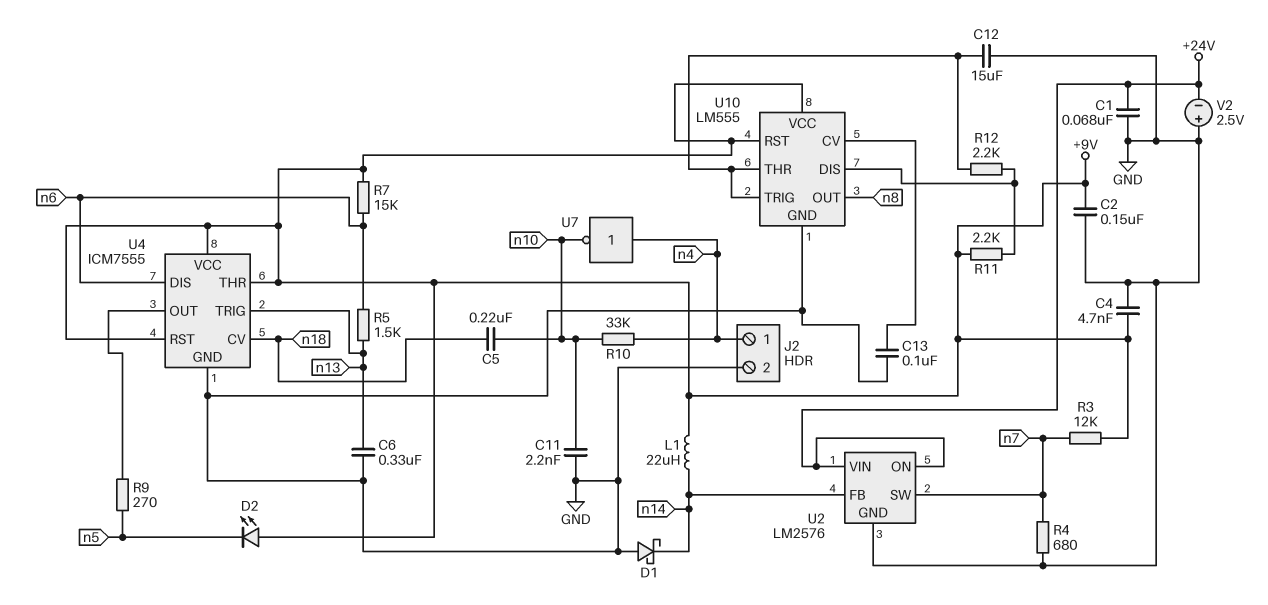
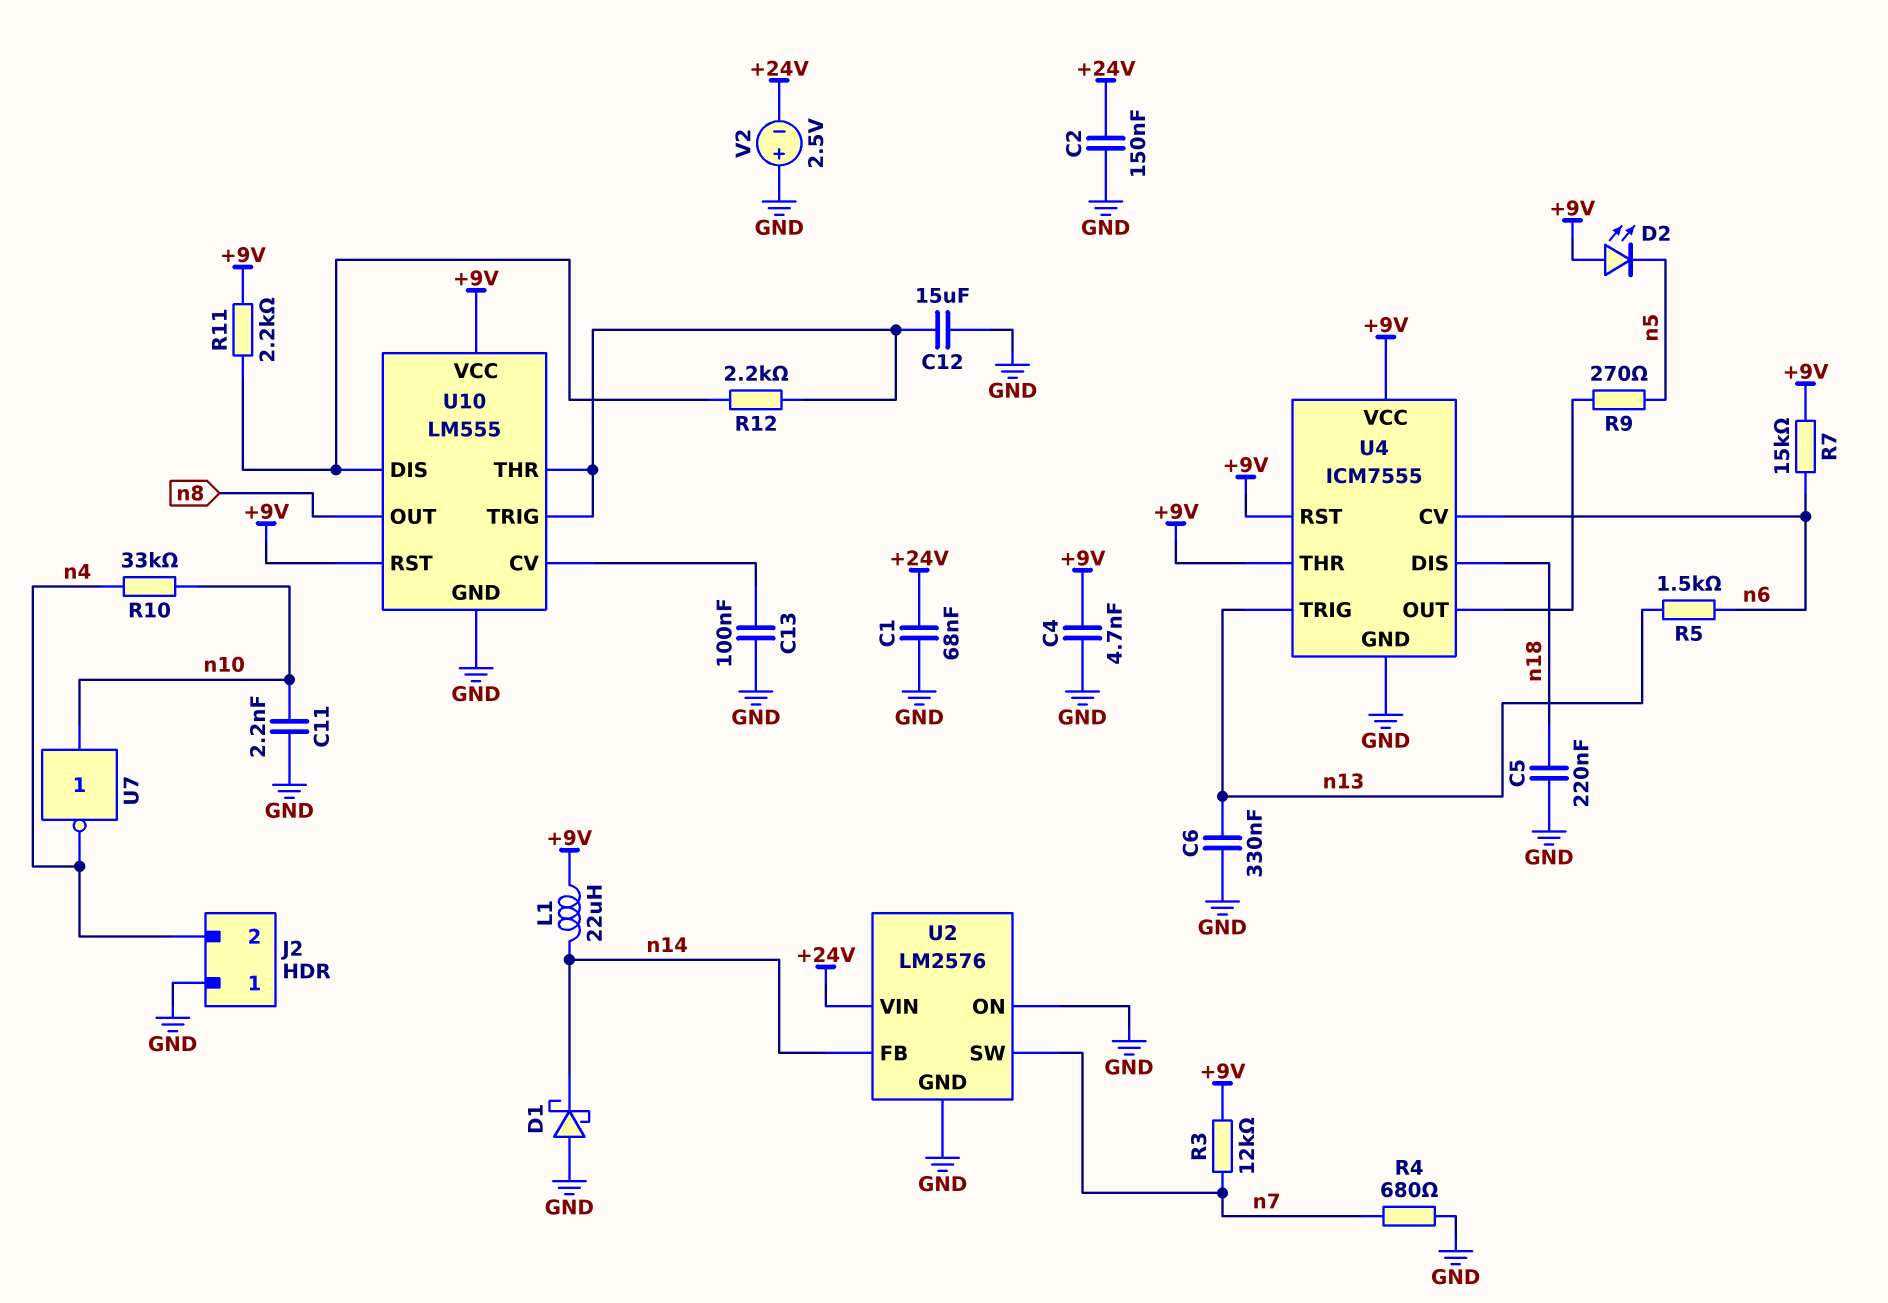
C2: 150nF (+9V, GND) -> 150nF (+24V, GND)
C5: 220nF (n10, n18) -> 220nF (GND, n18)
J2 pin 1: n4 -> GND
J2 pin 2: GND -> n4
U2 pin ON: +24V -> GND
U4 pin CV: n18 -> n6
U4 pin DIS: n6 -> n18
U7: NOT (in n4, out n10) -> NOT (in n10, out n4)

